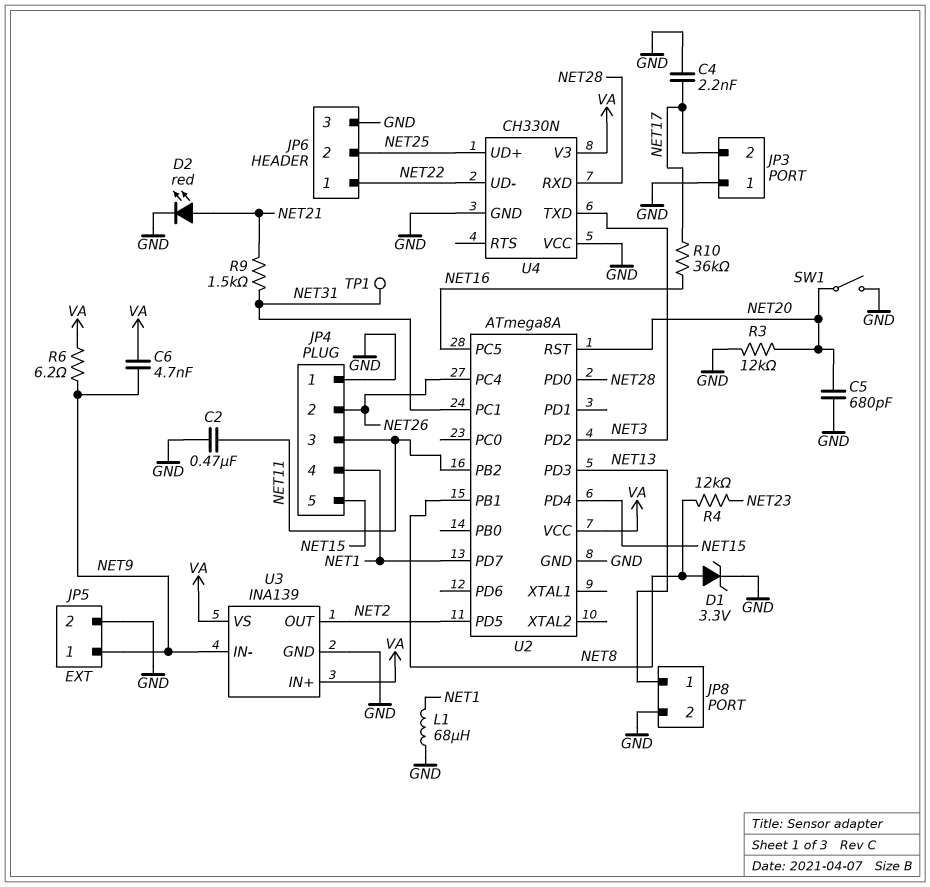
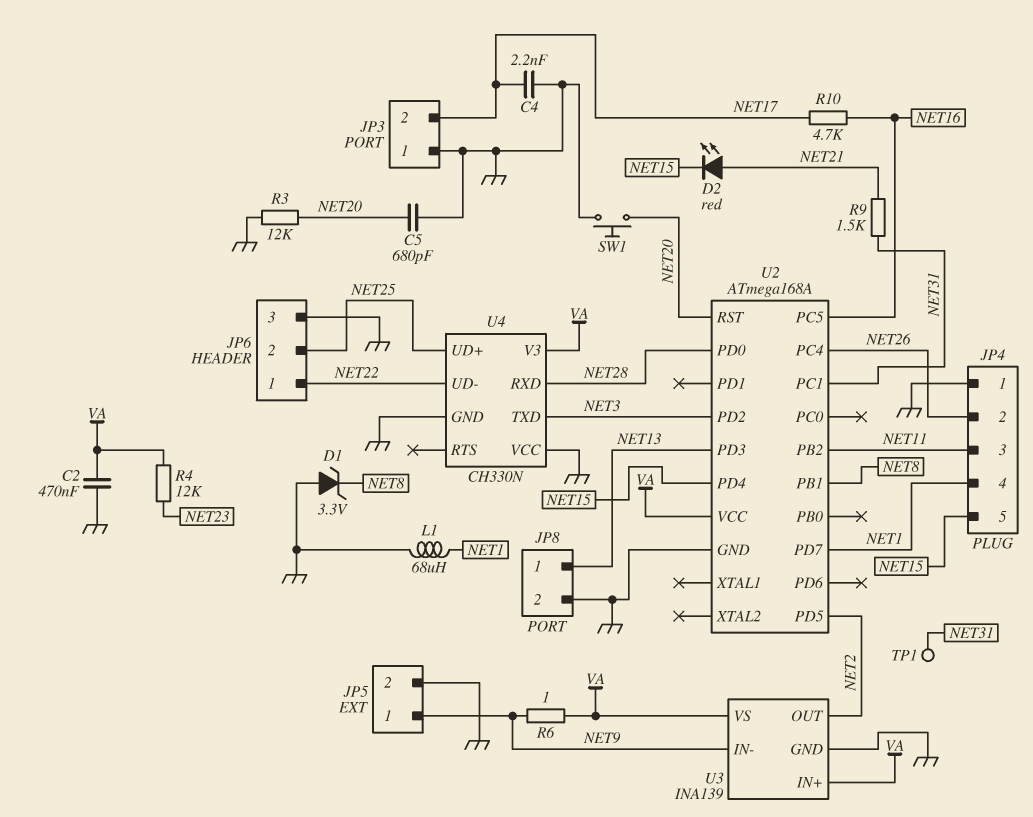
C2: 470nF (GND, NET11) -> 470nF (GND, VA)
C6: 4.7nF (NET9, VA) -> none
D1: zener 3.3V (A NET8, K GND) -> zener 3.3V (A GND, K NET8)
D2: LED red (A NET21, K GND) -> LED red (A NET21, K NET15)
R4: 12k (NET8, NET23) -> 12k (NET23, VA)
R6: 6.2 (NET9, VA) -> 1 (NET9, VA)
R10: 36k (NET16, NET17) -> 4.7k (NET16, NET17)
SW1: switch (GND, NET20) -> button (GND, NET20)
U2: ATmega8A -> ATmega168A

